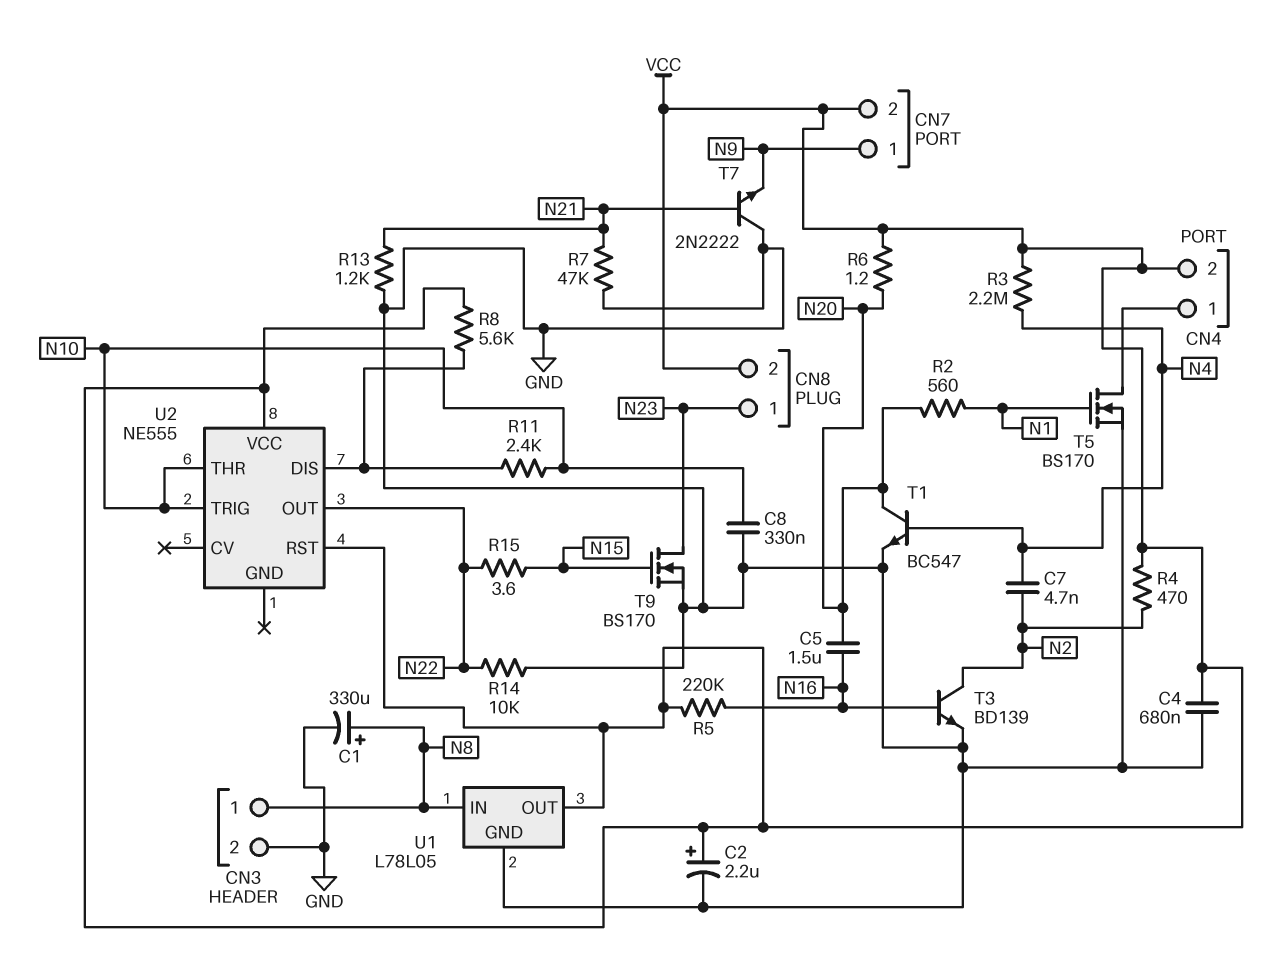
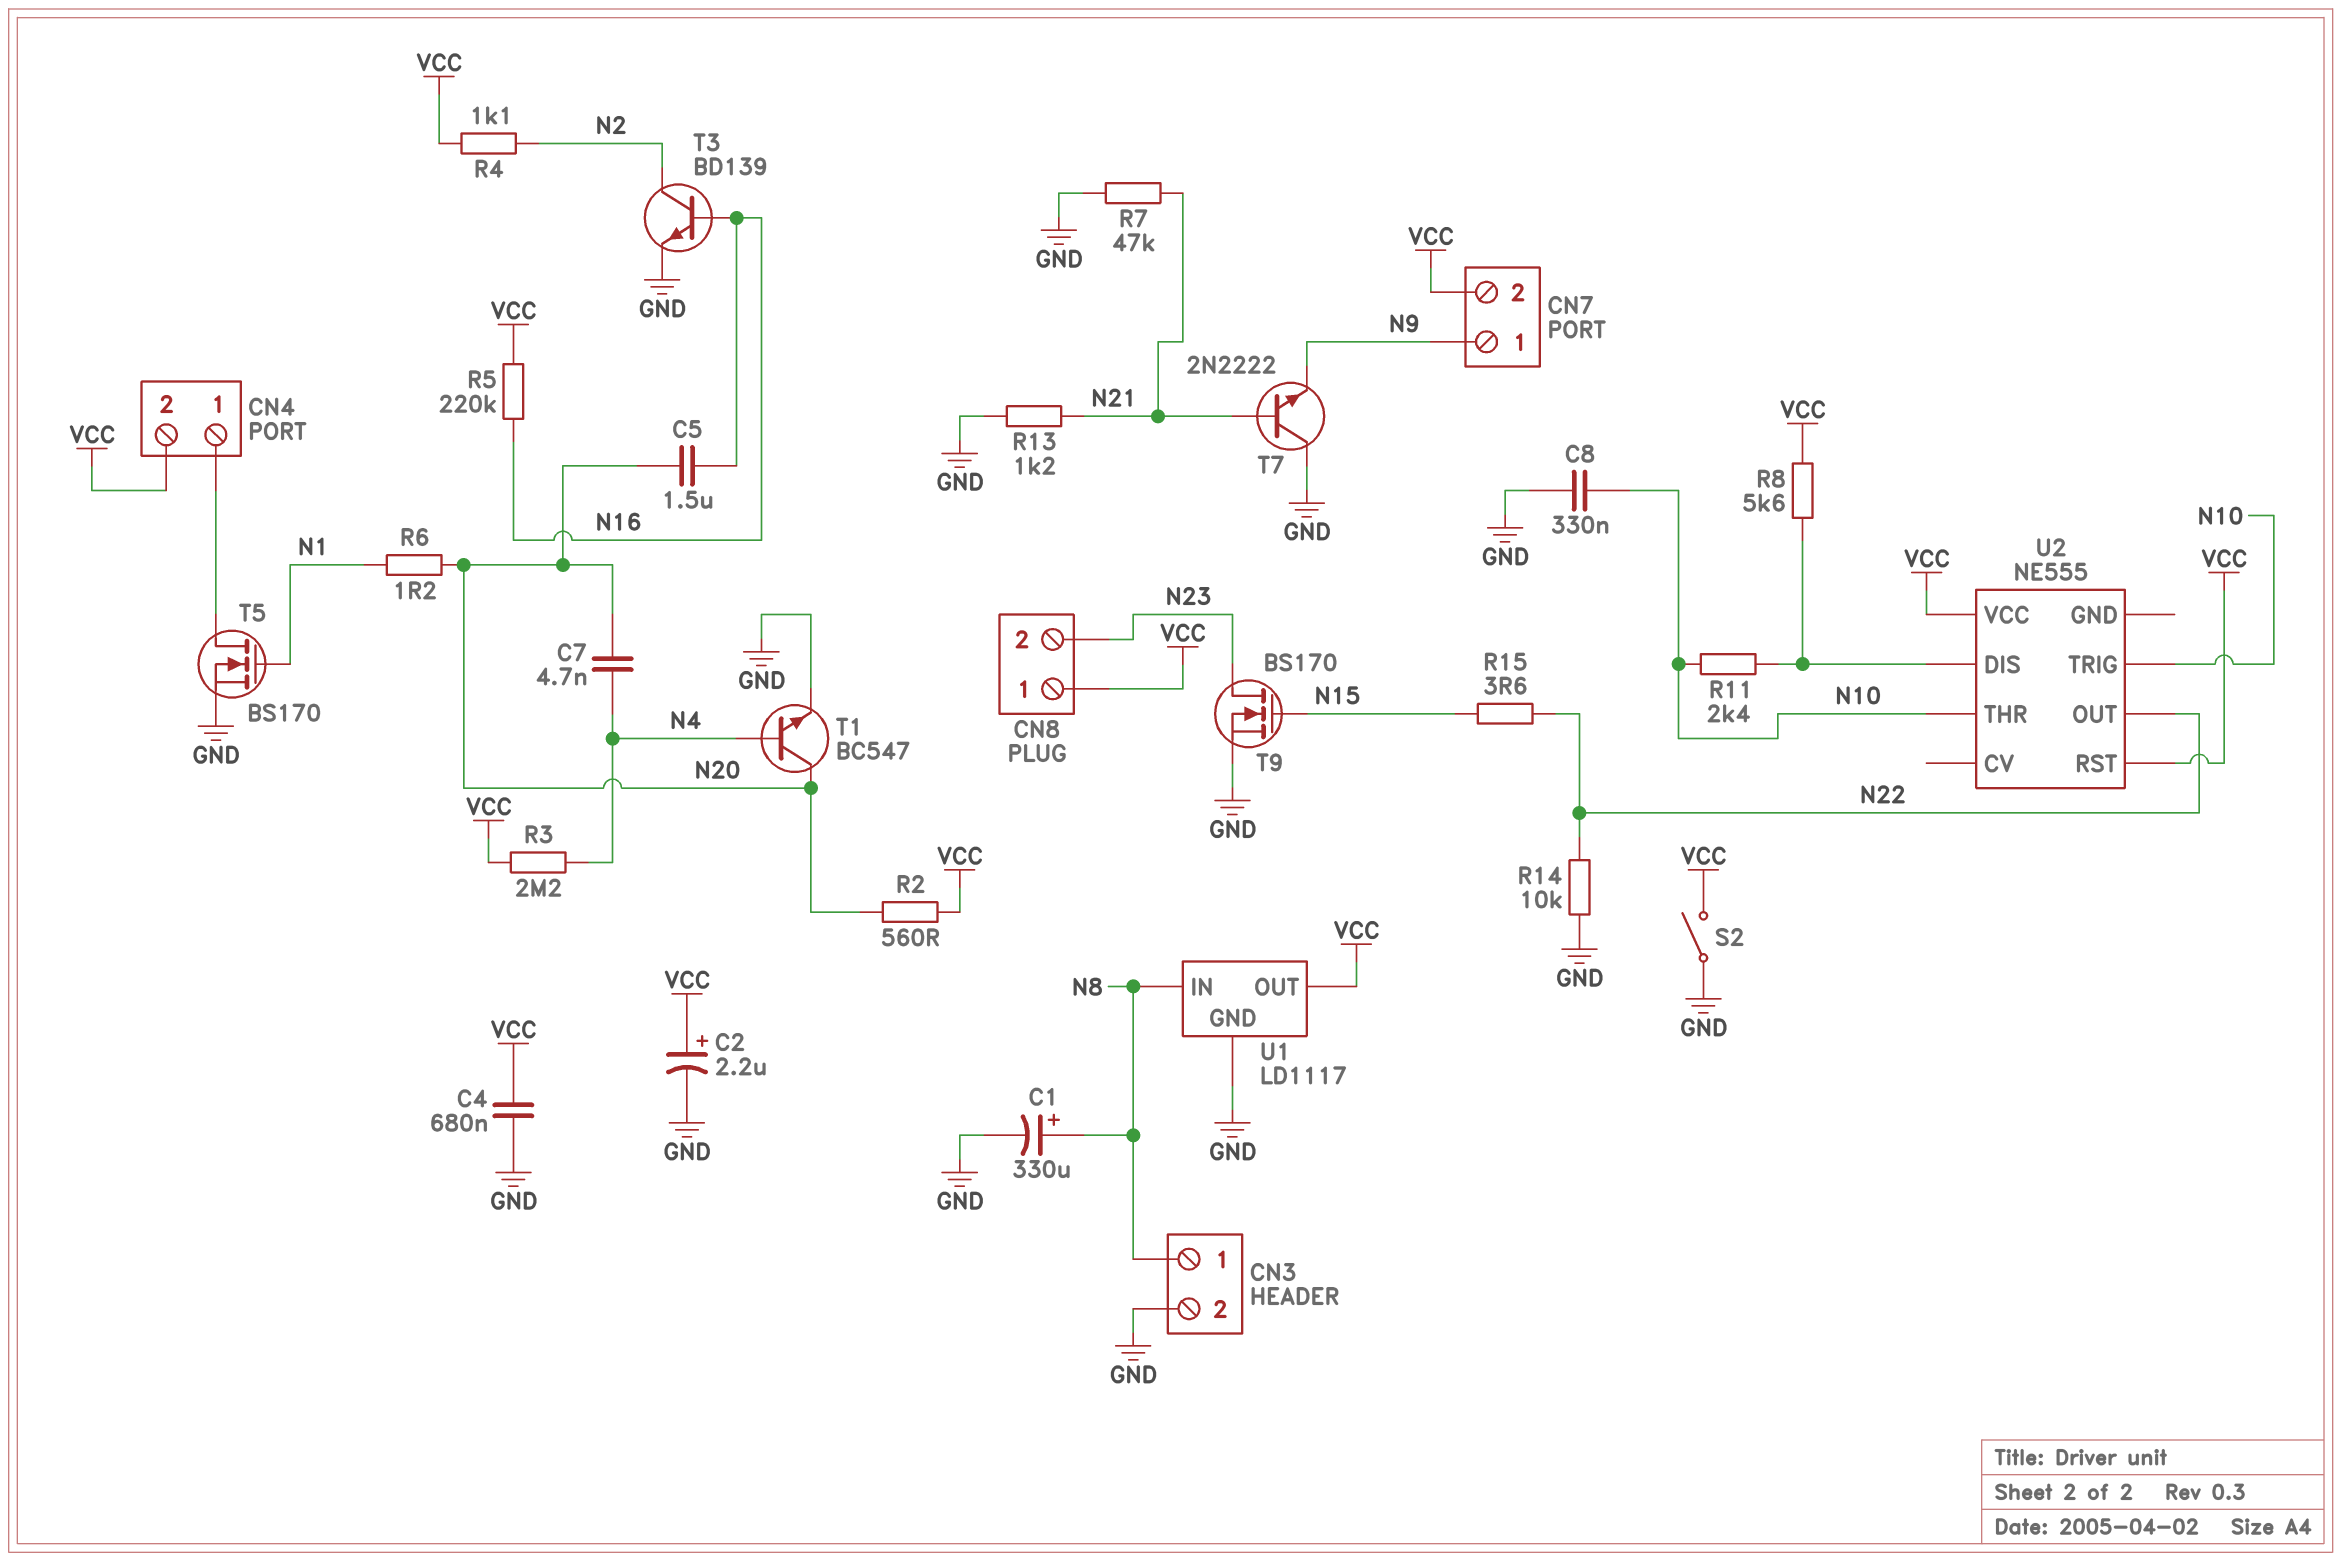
C7: 4.7nF (N2, N4) -> 4.7nF (N4, N20)
CN8 pin 1: N23 -> VCC
CN8 pin 2: VCC -> N23
R2: 560 (N1, N20) -> 560 (N20, VCC)
R4: 470 (N2, VCC) -> 1.1k (N2, VCC)
R6: 1.2 (N20, VCC) -> 1.2 (N1, N20)
S2: none -> switch (GND, VCC)
U1: L78L05 -> LD1117

